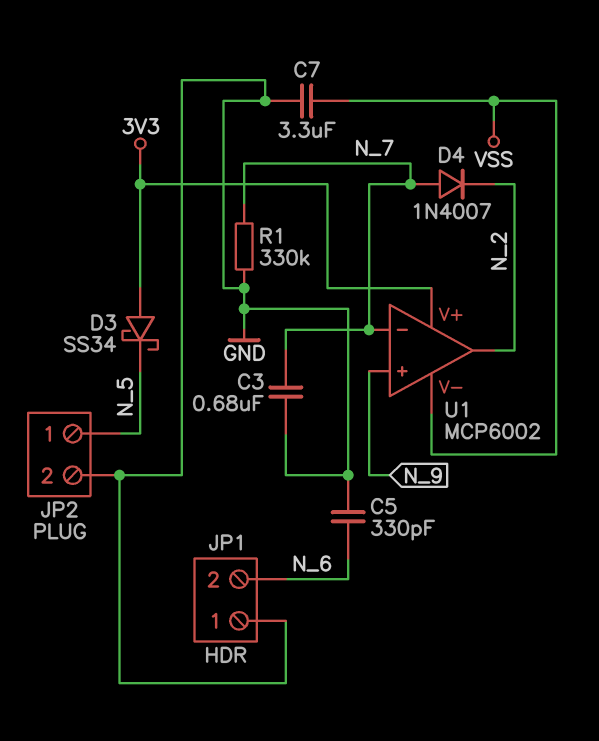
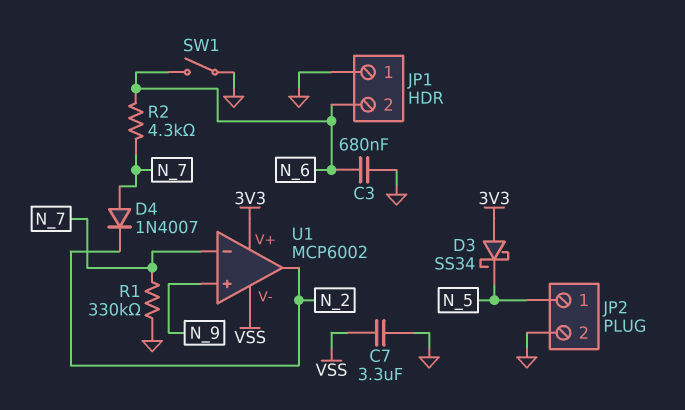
C3: 680nF (GND, N_7) -> 680nF (GND, N_6)
C5: 330pF (GND, N_6) -> none
R2: none -> 4.3k (N_6, N_7)
SW1: none -> switch (GND, N_6)

